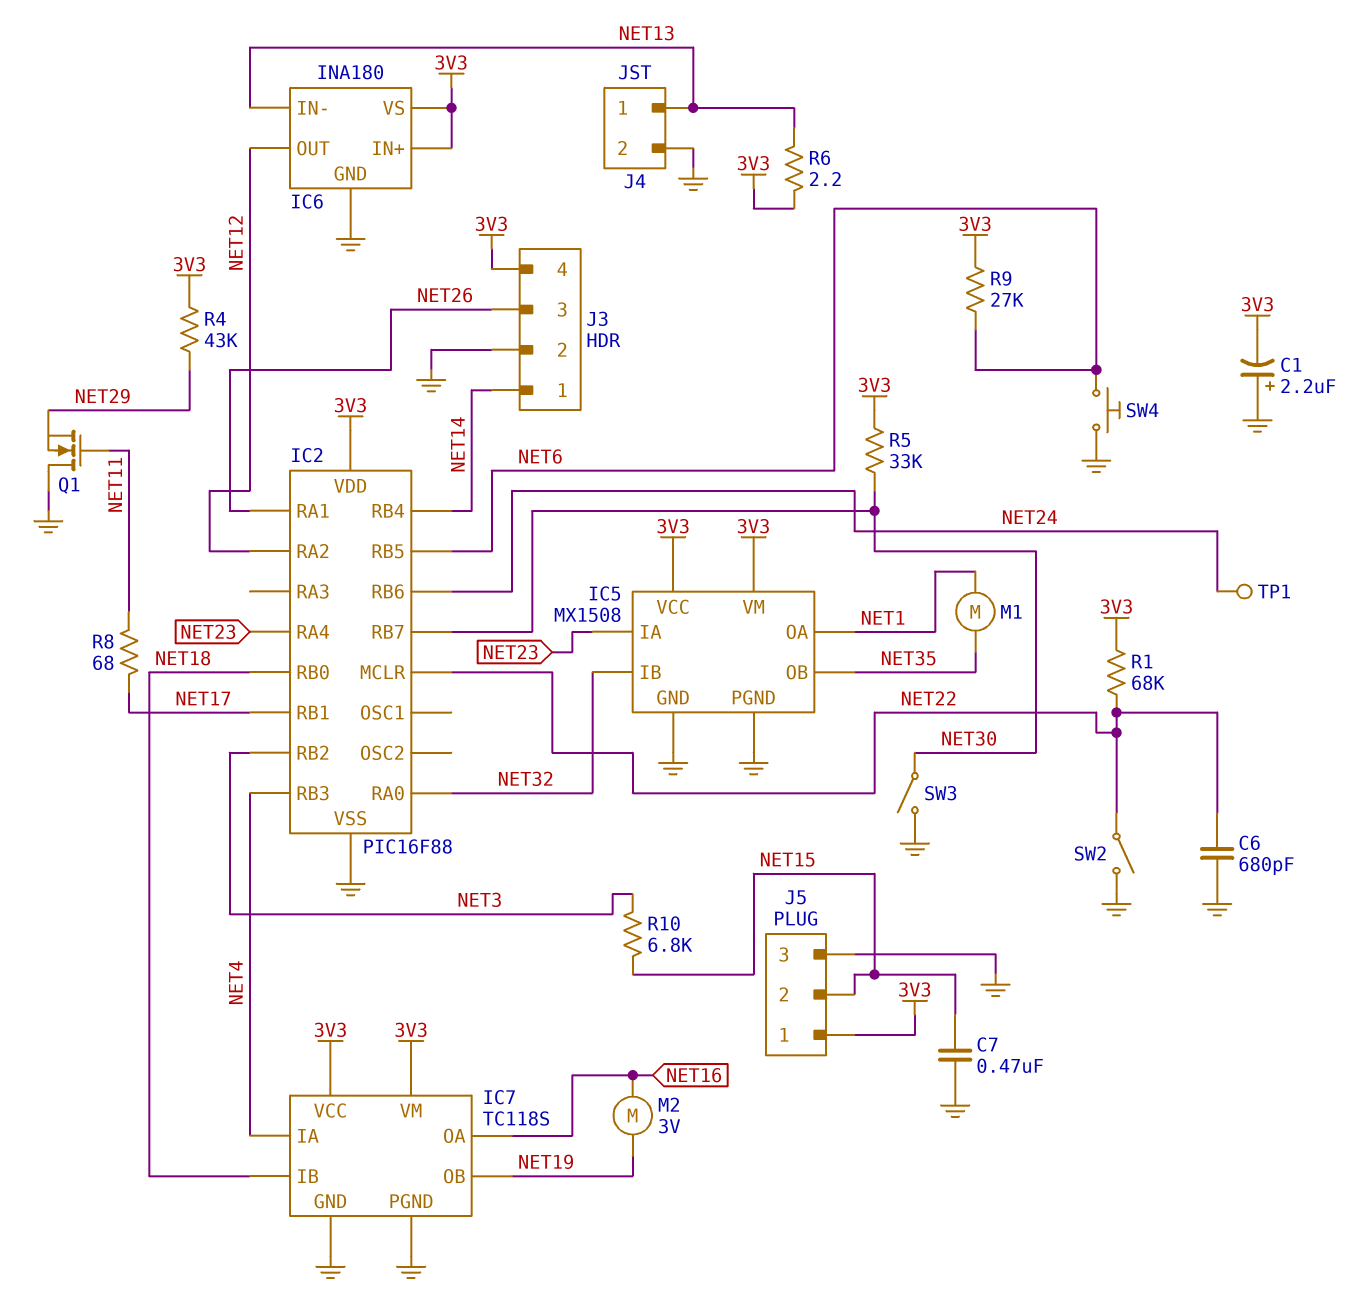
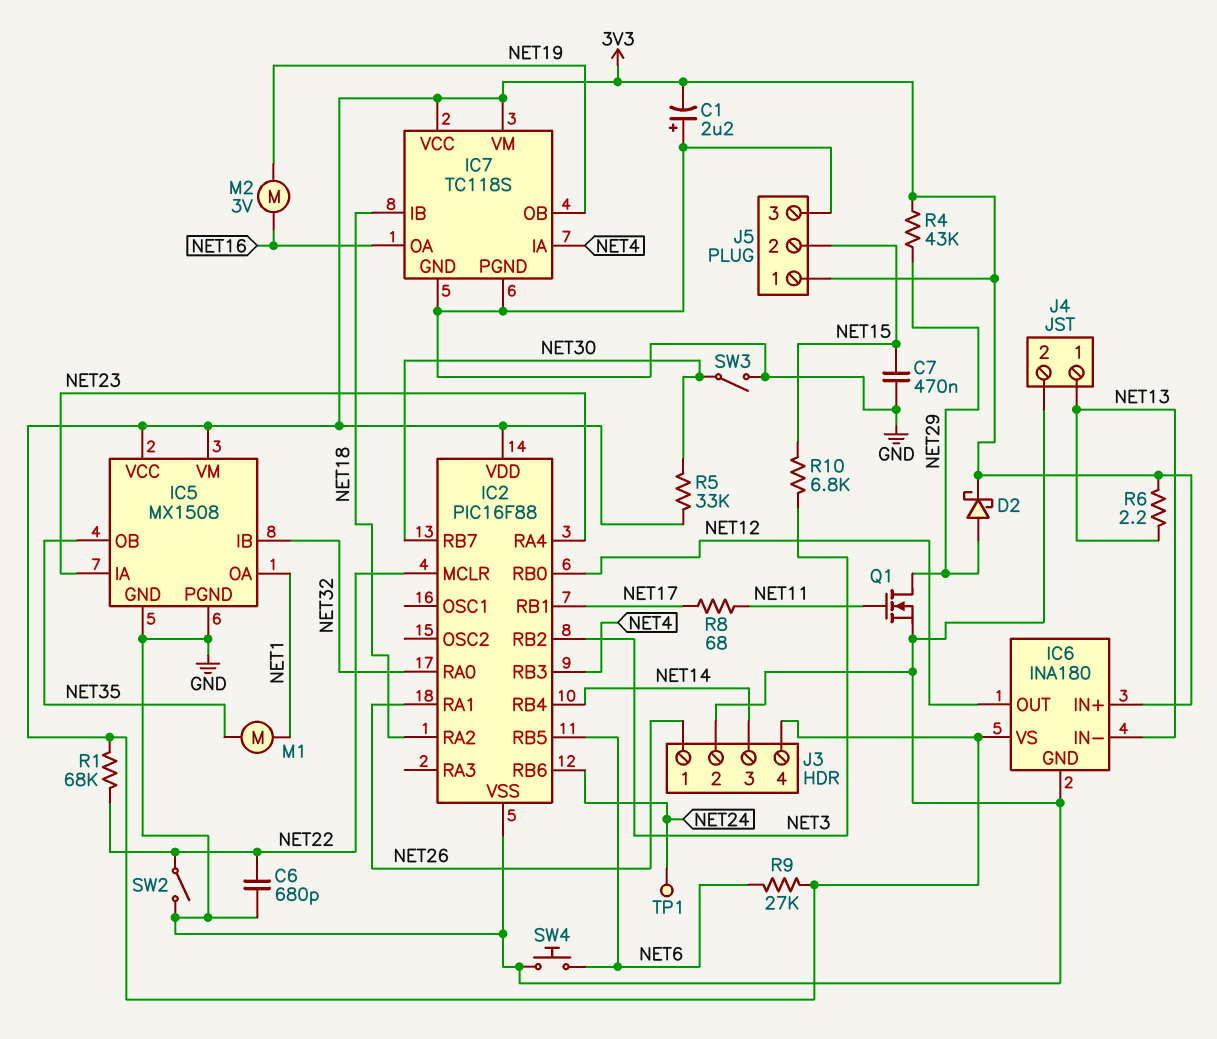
D2: none -> schottky (A NET29, K 3V3)
IC2 pin RA2: NET12 -> NET18
IC2 pin RB0: NET18 -> NET12
J3 pin 1: NET14 -> NET26
J3 pin 3: NET26 -> NET14
Q1: NMOS (G NET11, D GND, S NET29) -> NMOS (G NET11, D NET29, S GND)

